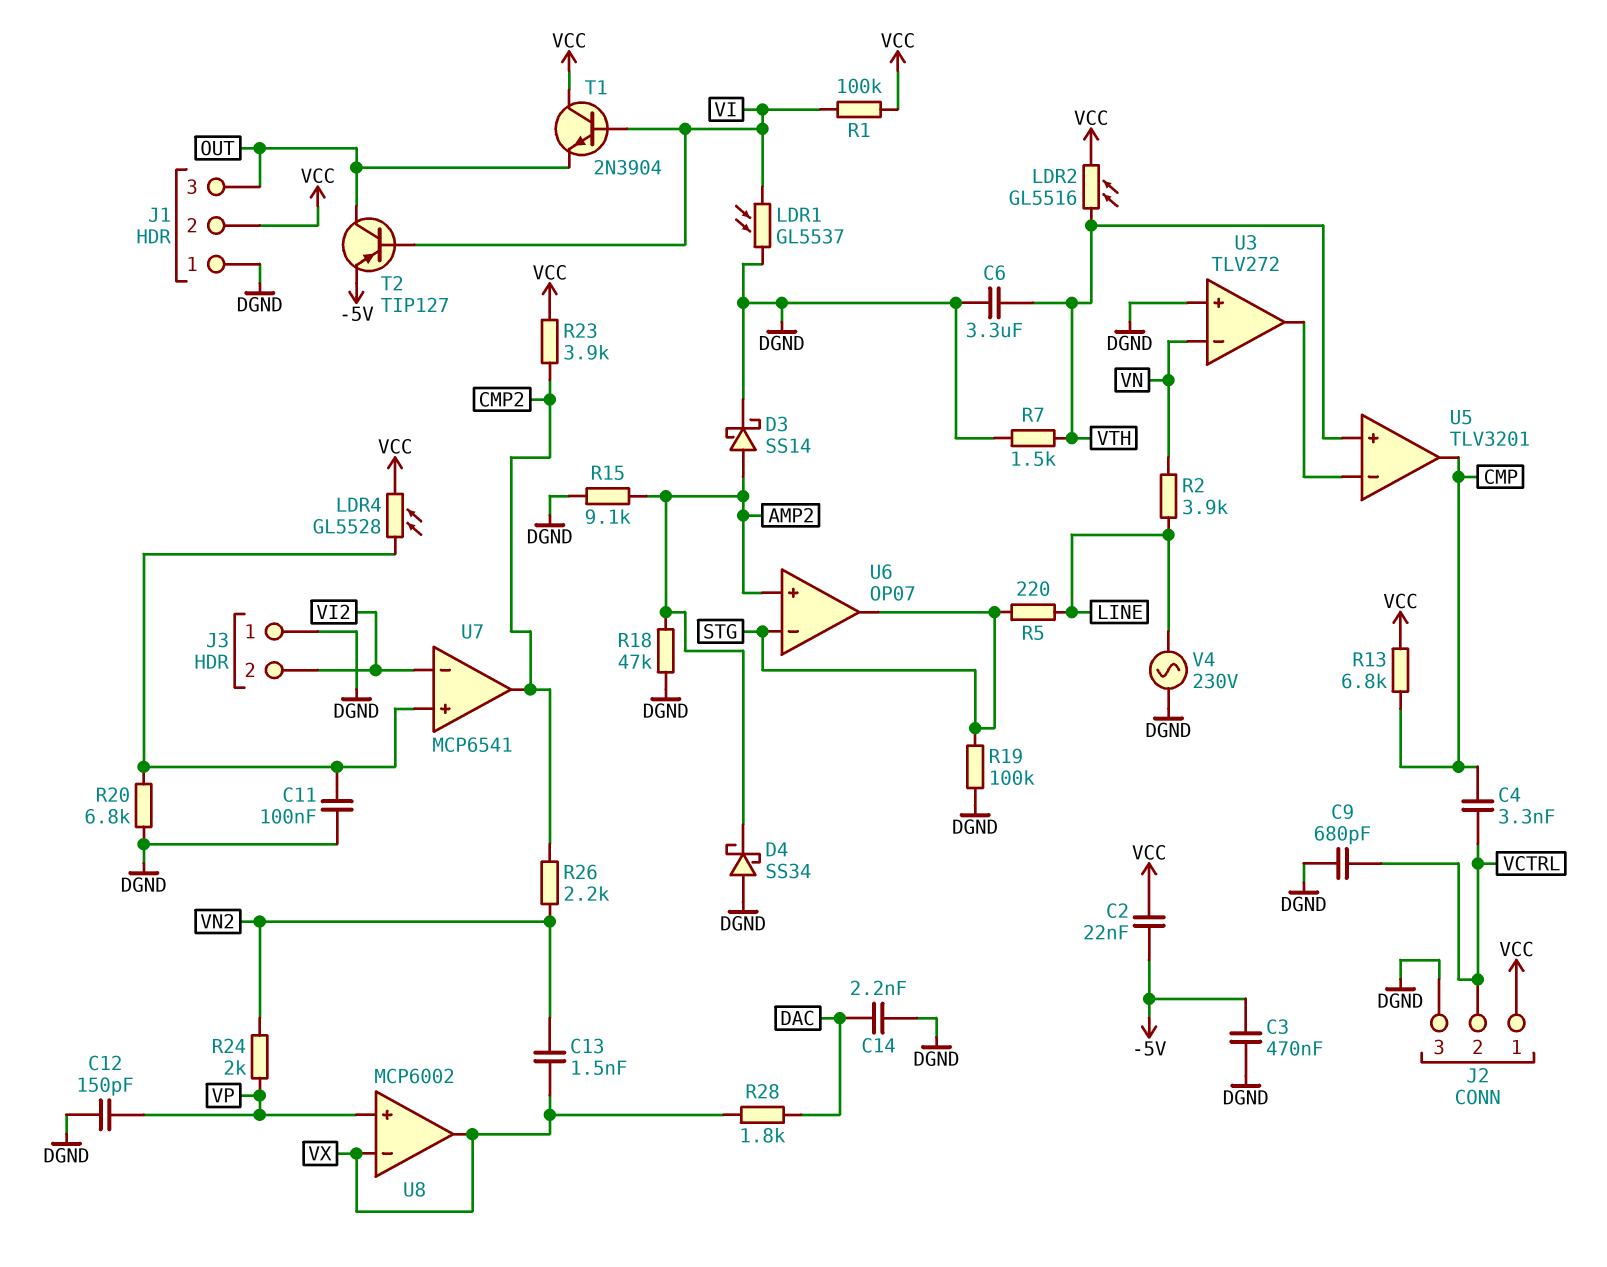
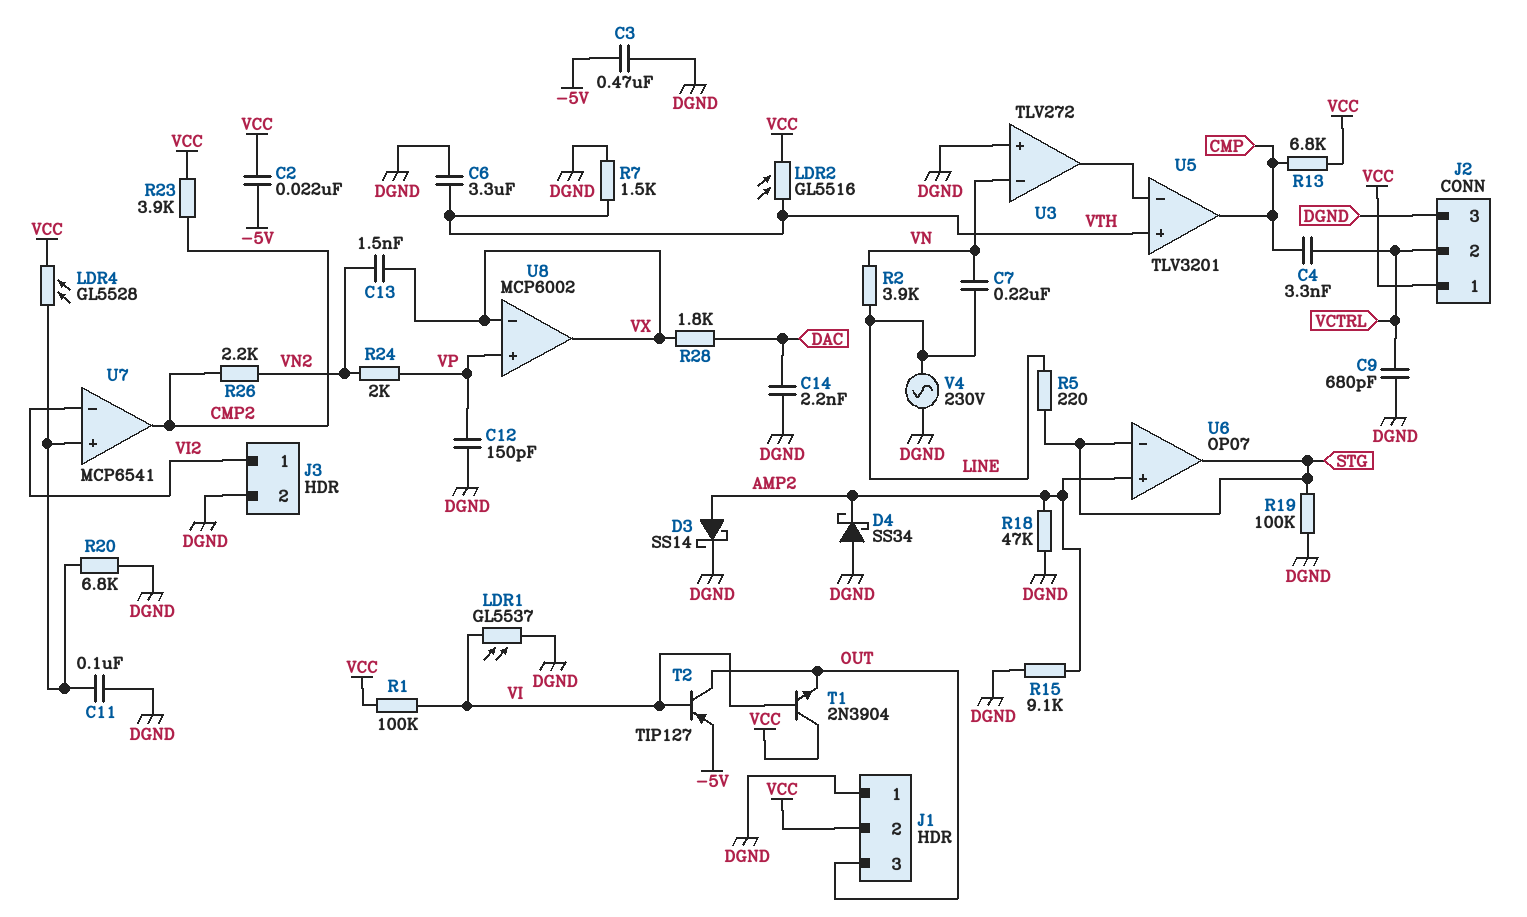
C7: none -> 220nF (LINE, VN)
J3 pin 1: DGND -> VI2
J3 pin 2: VI2 -> DGND

